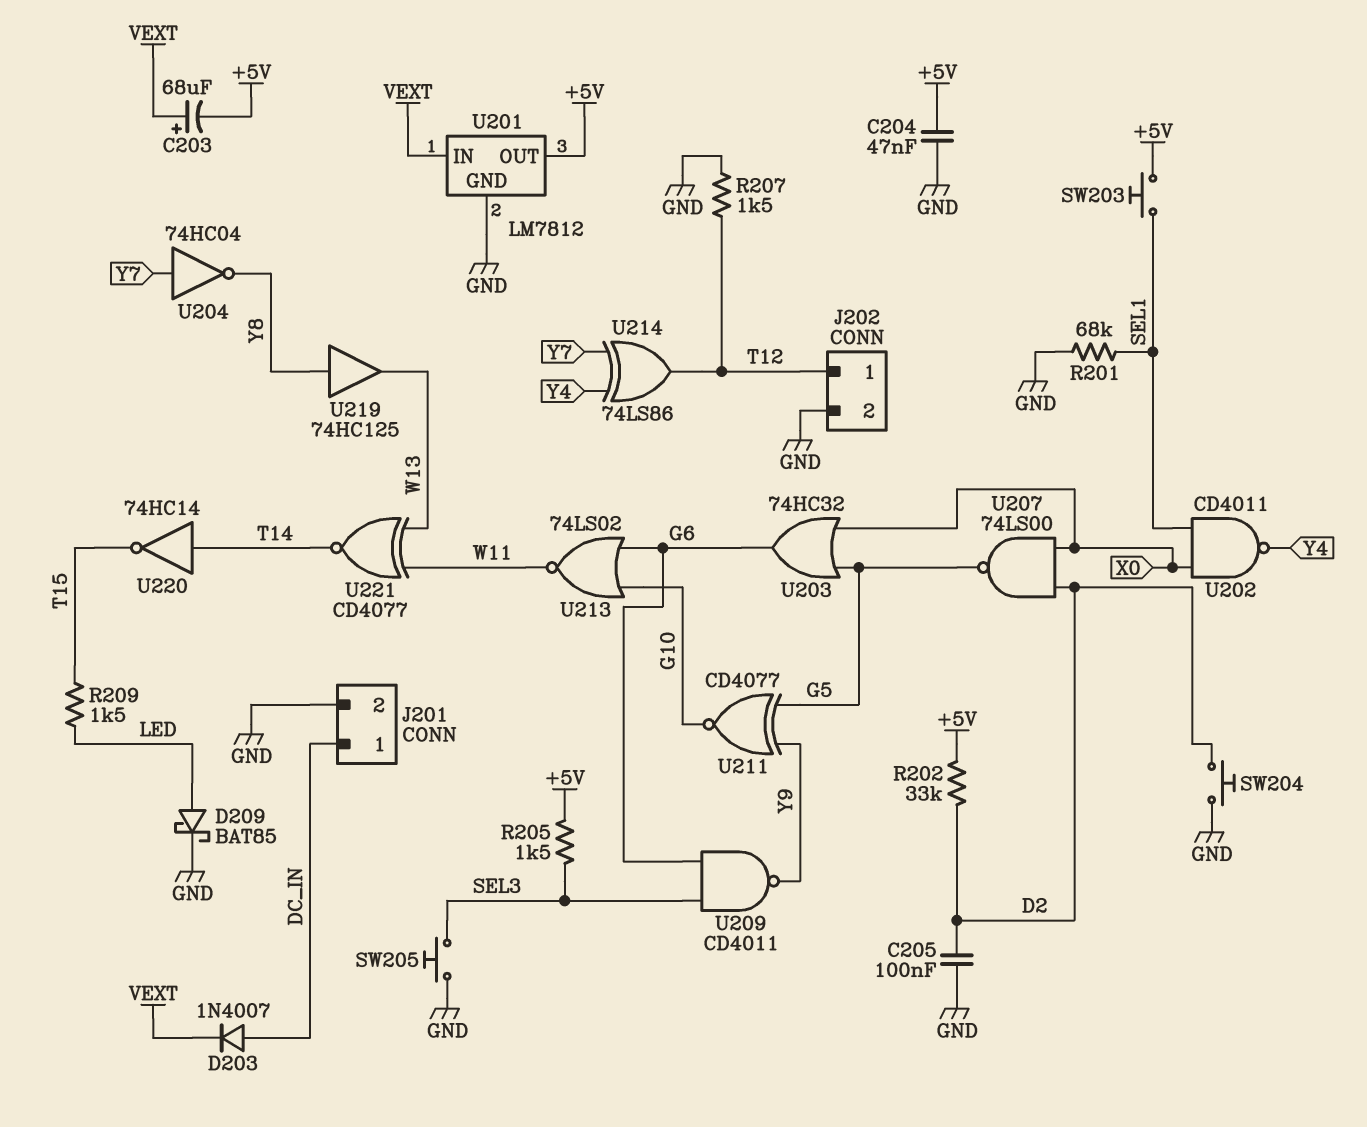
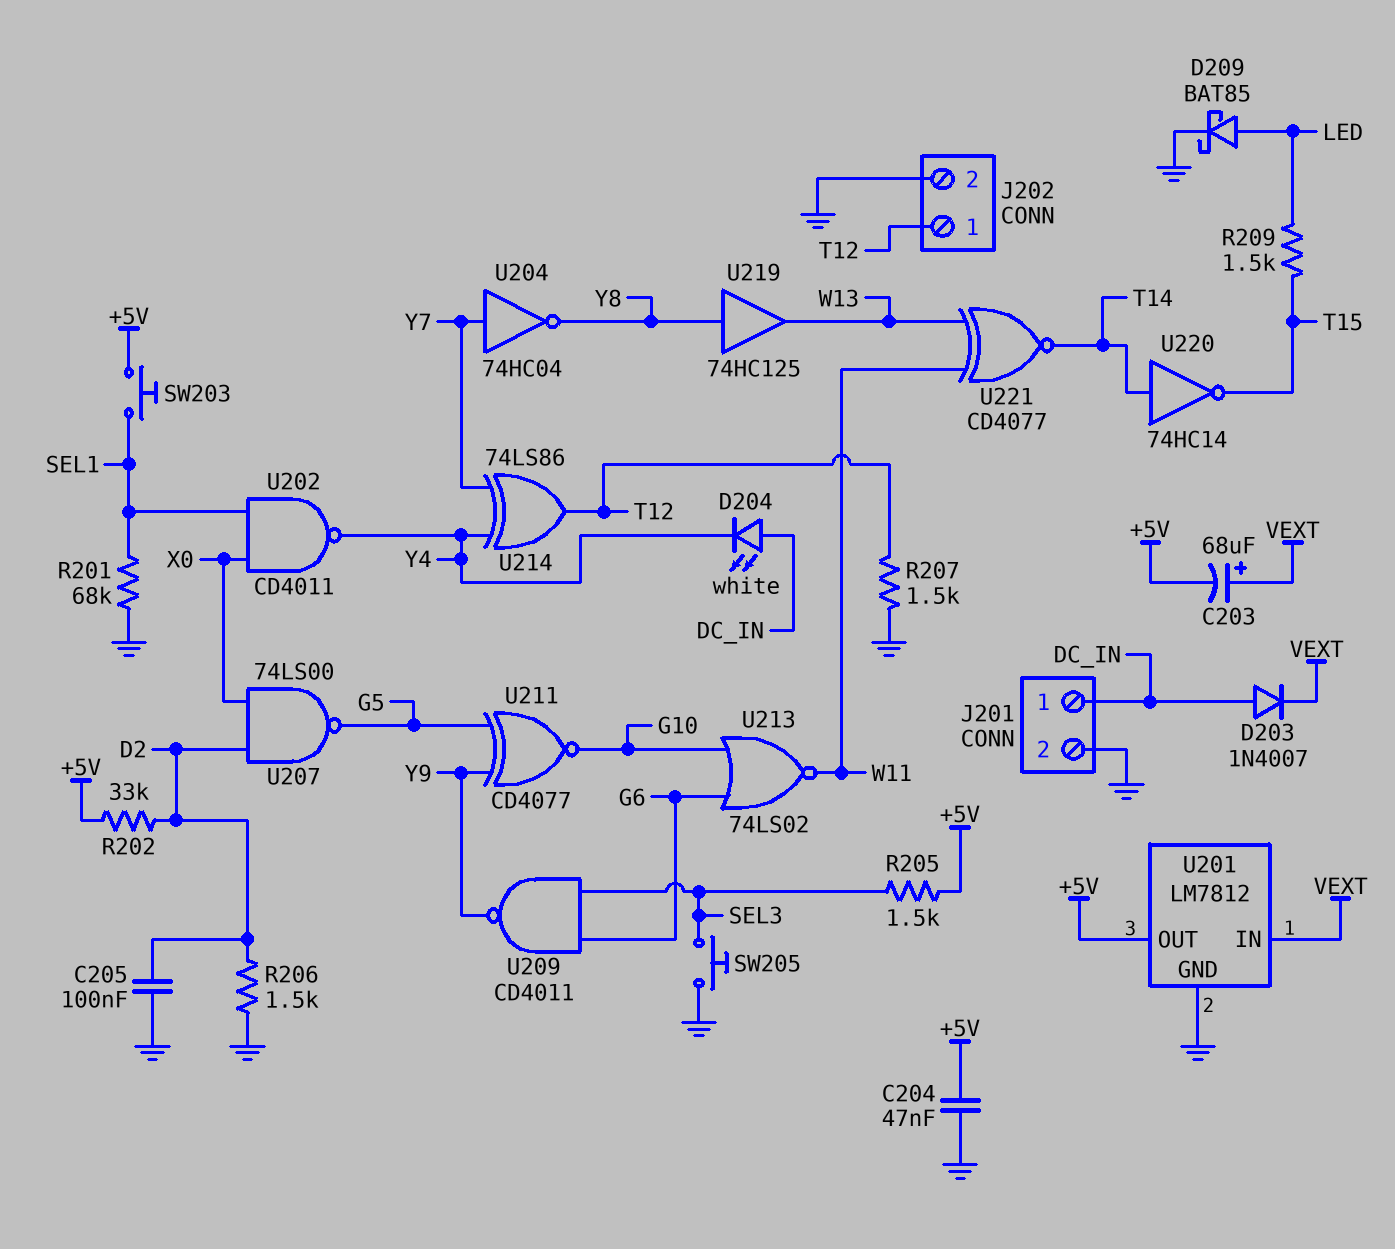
D204: none -> LED white (A DC_IN, K Y4)
R206: none -> 1.5k (D2, GND)
SW204: button (D2, GND) -> none
U203: OR 74HC32 (in G5, in X0, out G6) -> none

